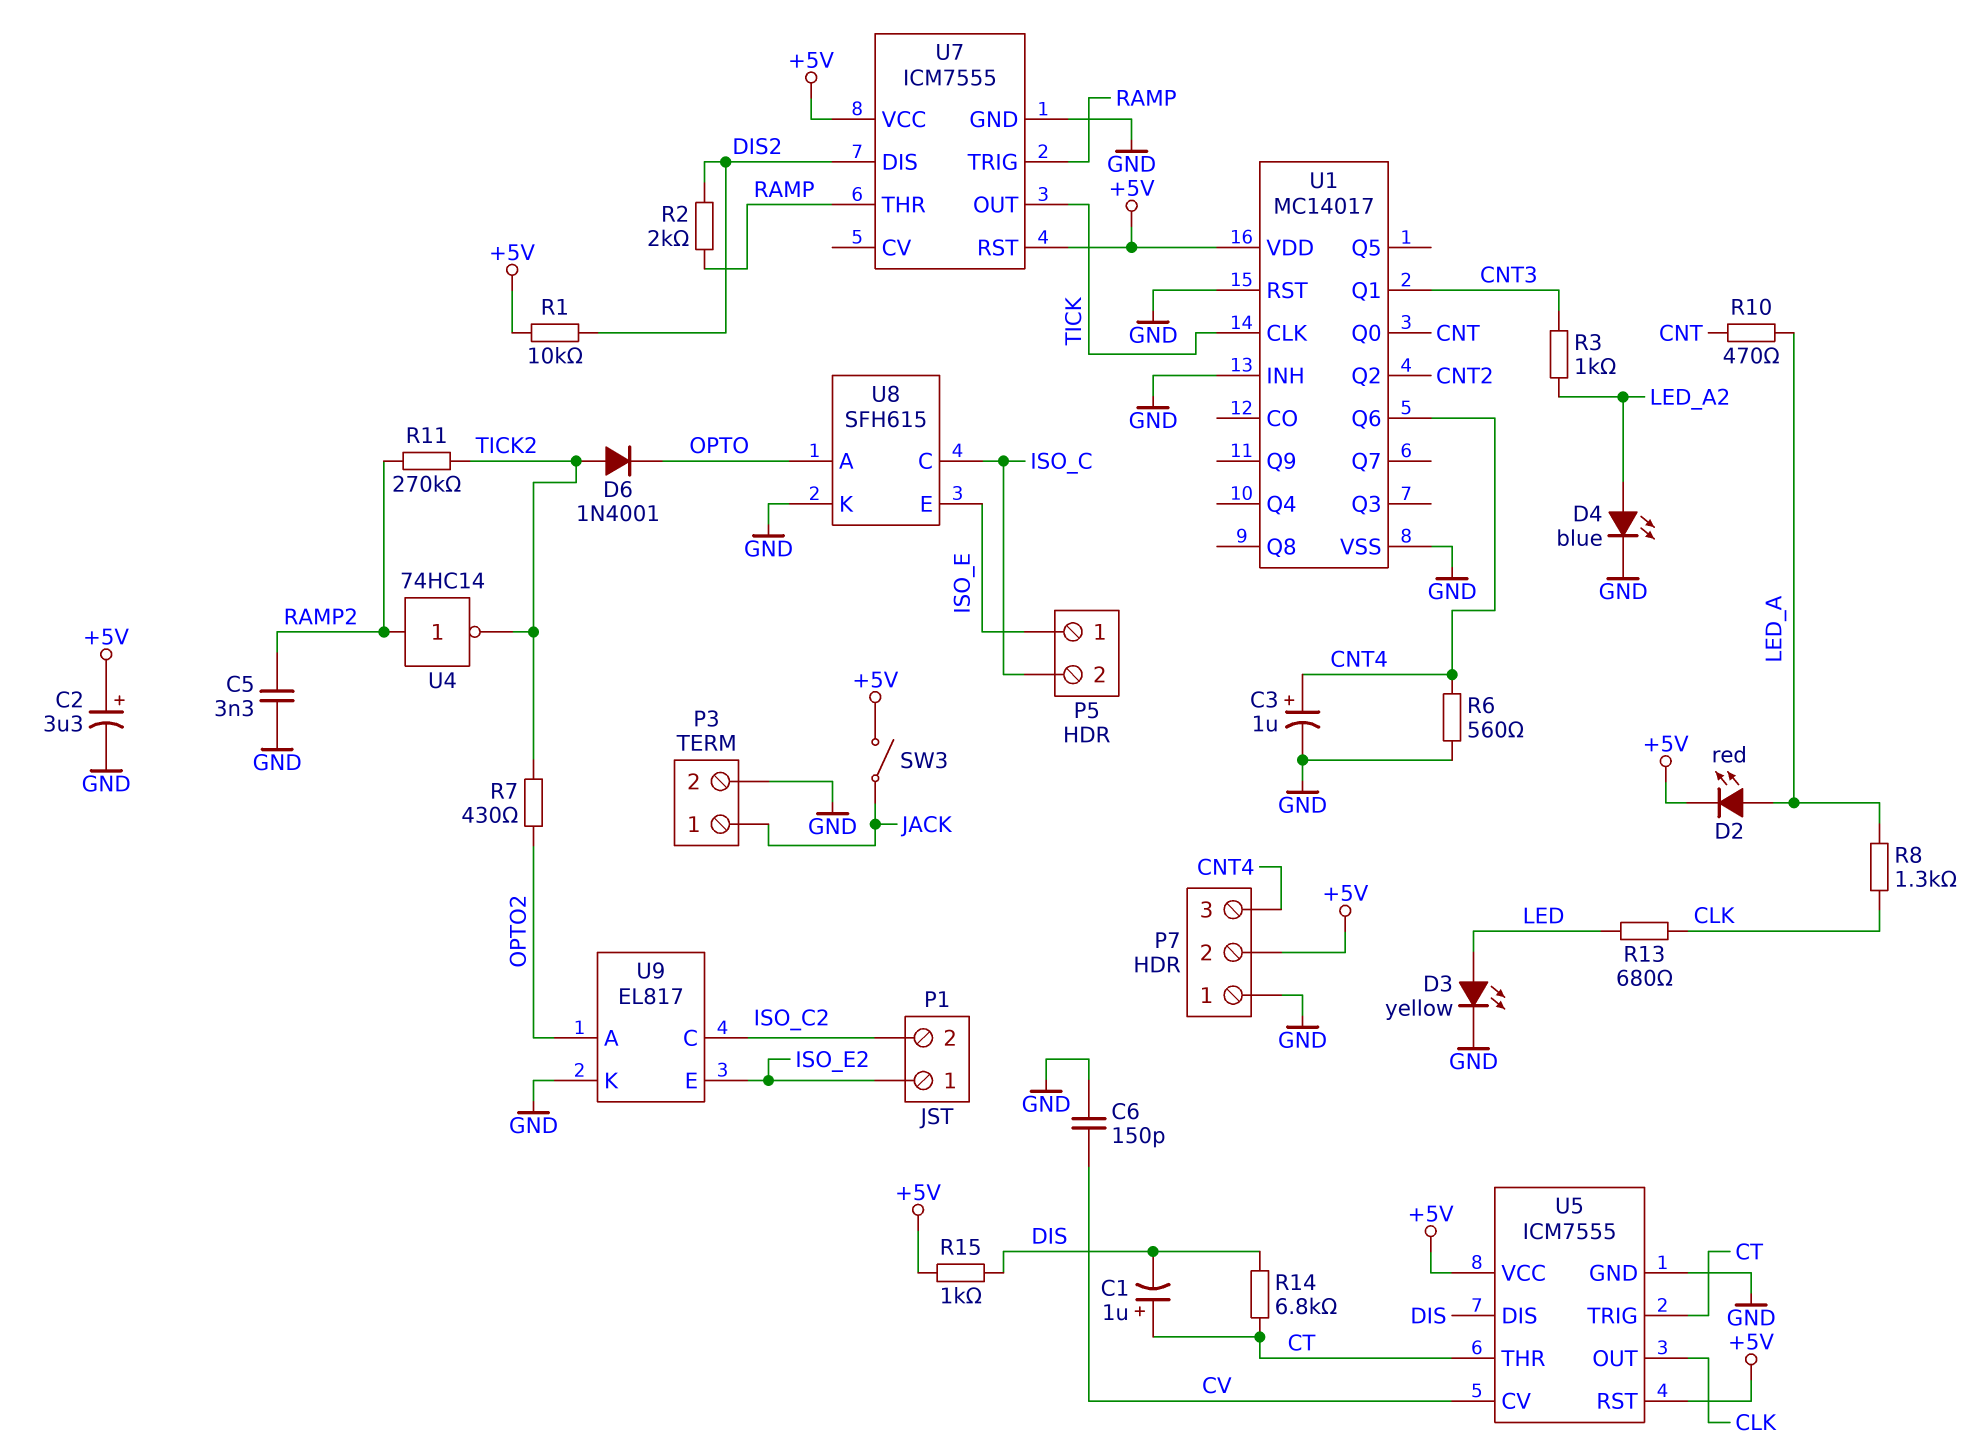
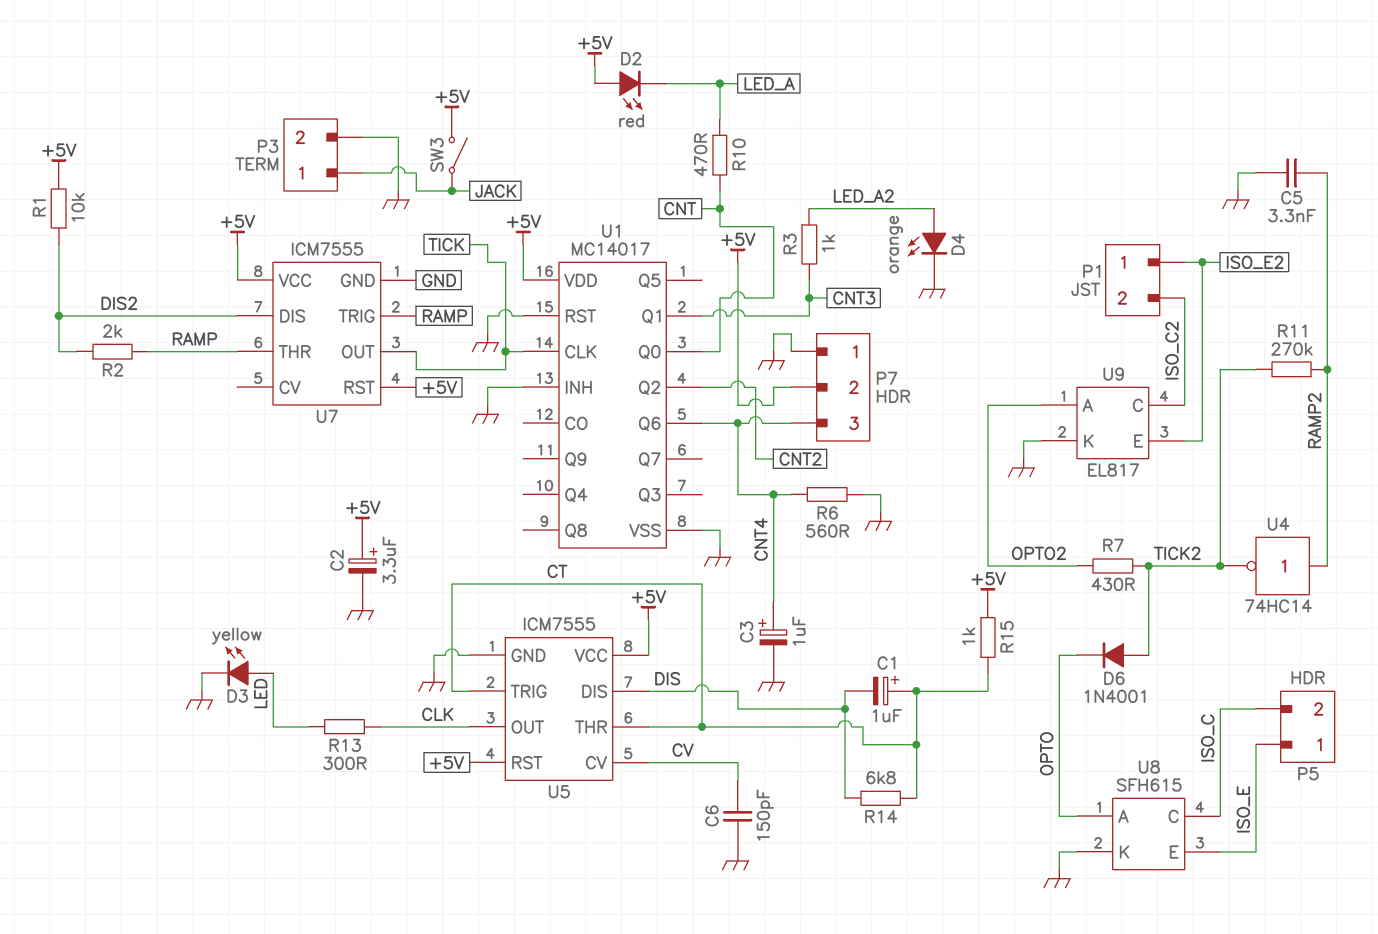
D2: LED red (A LED_A, K +5V) -> LED red (A +5V, K LED_A)
D4: LED blue (A LED_A2, K GND) -> LED orange (A LED_A2, K GND)
R8: 1.3k (CLK, LED_A) -> none
R13: 680 (CLK, LED) -> 300 (CLK, LED)
R15: 1k (+5V, DIS) -> 1k (+5V, CT)

